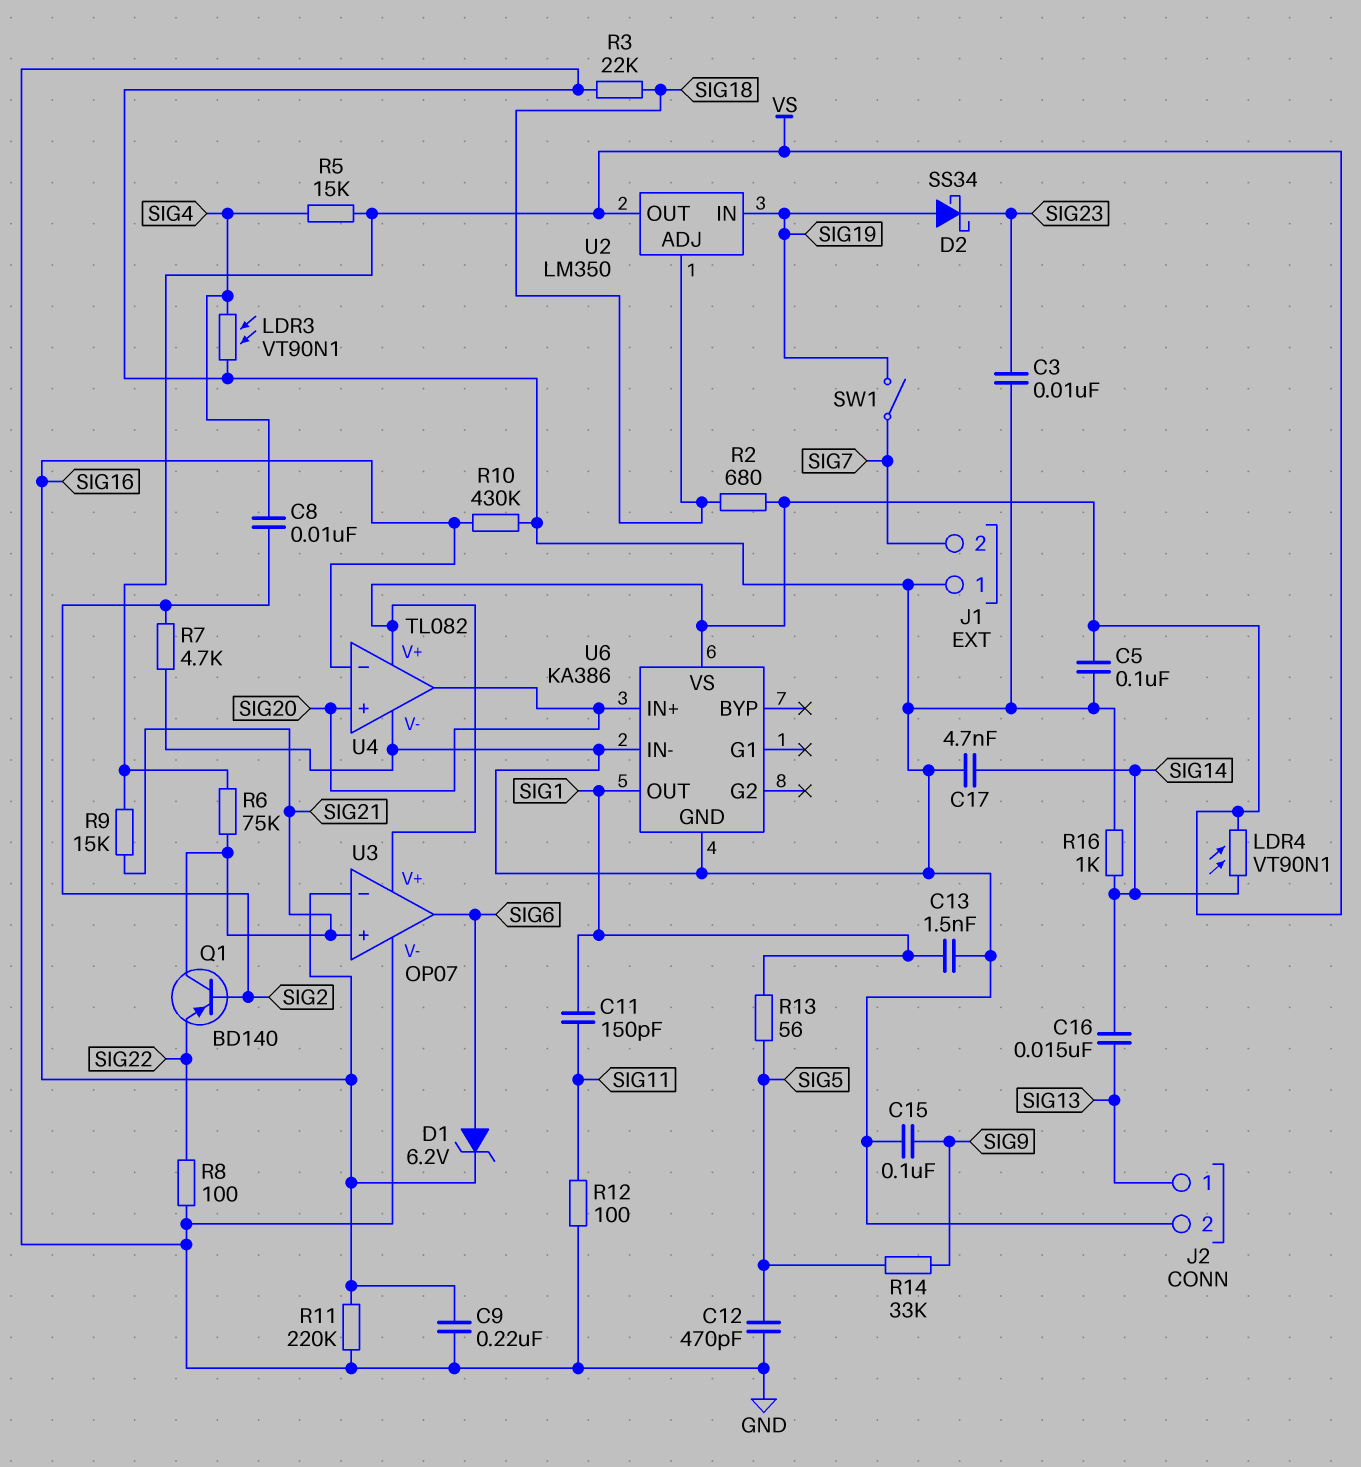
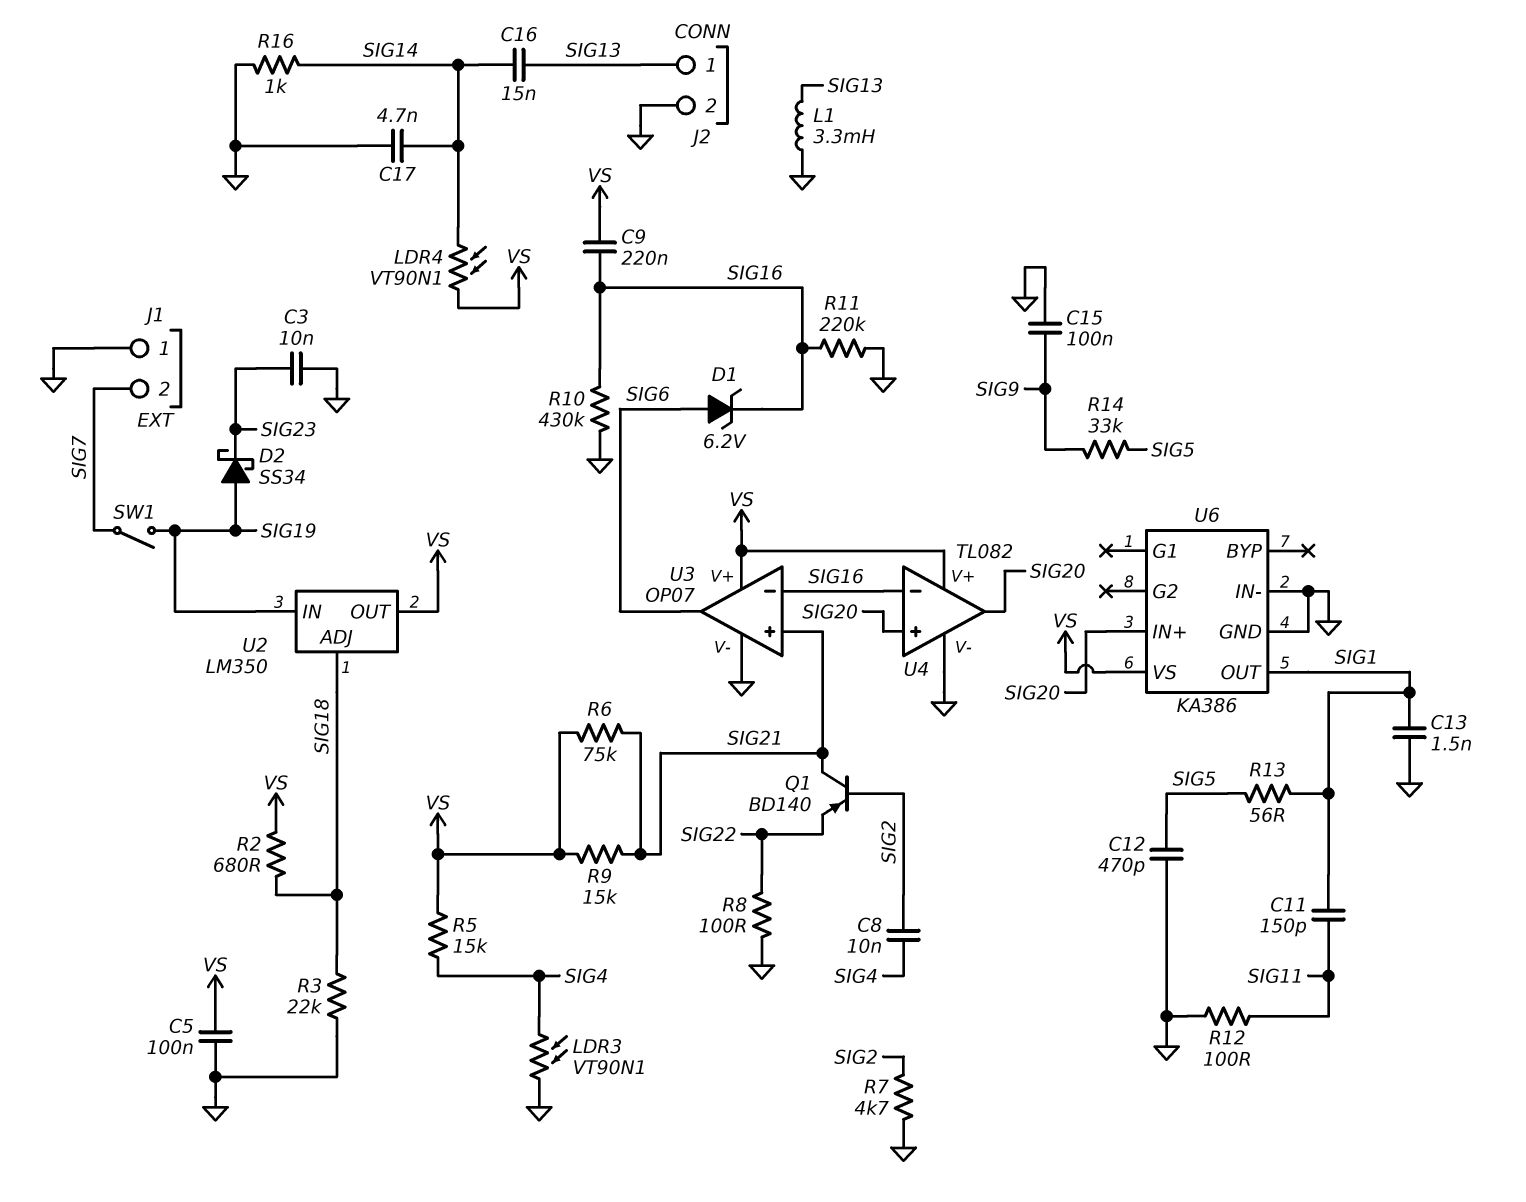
C9: 220nF (GND, SIG16) -> 220nF (SIG16, VS)
L1: none -> 3.3mH (GND, SIG13)

